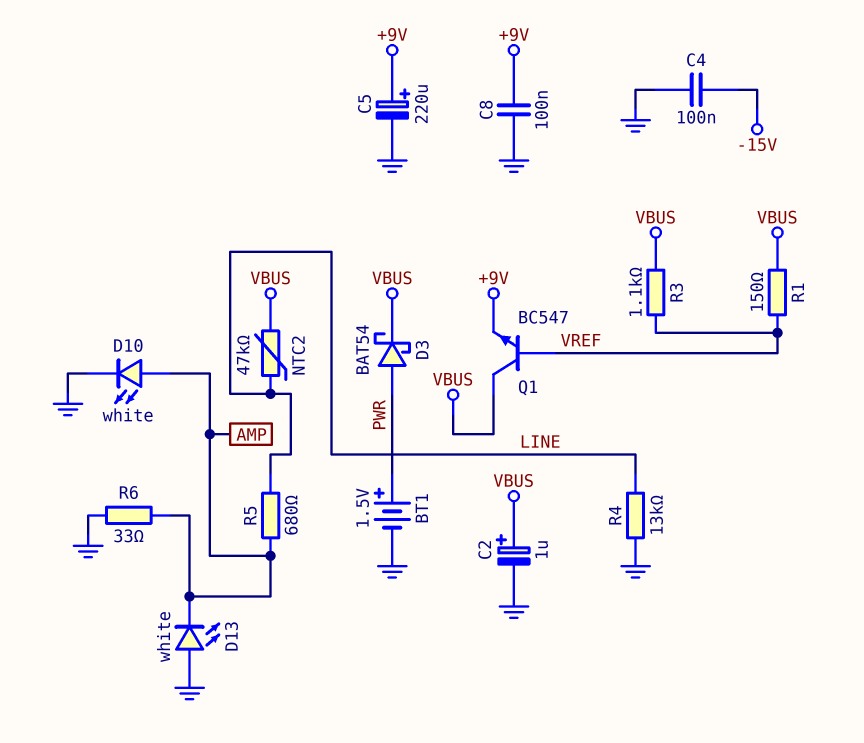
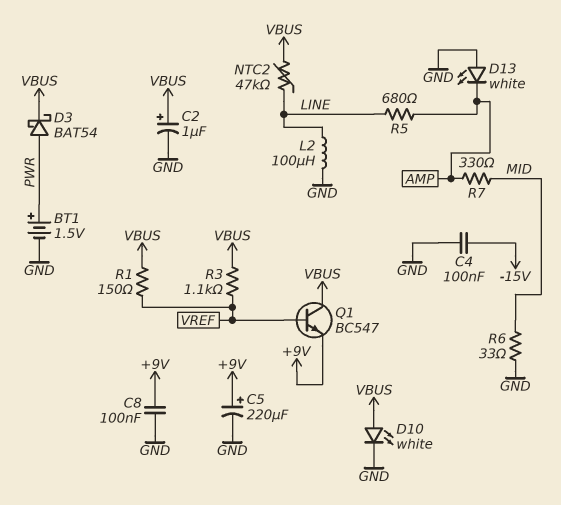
D10: LED white (A AMP, K GND) -> LED white (A VBUS, K GND)
L2: none -> 100uH (GND, LINE)
R4: 13k (GND, LINE) -> none
R6: 33 (AMP, GND) -> 33 (GND, MID)
R7: none -> 330 (AMP, MID)

